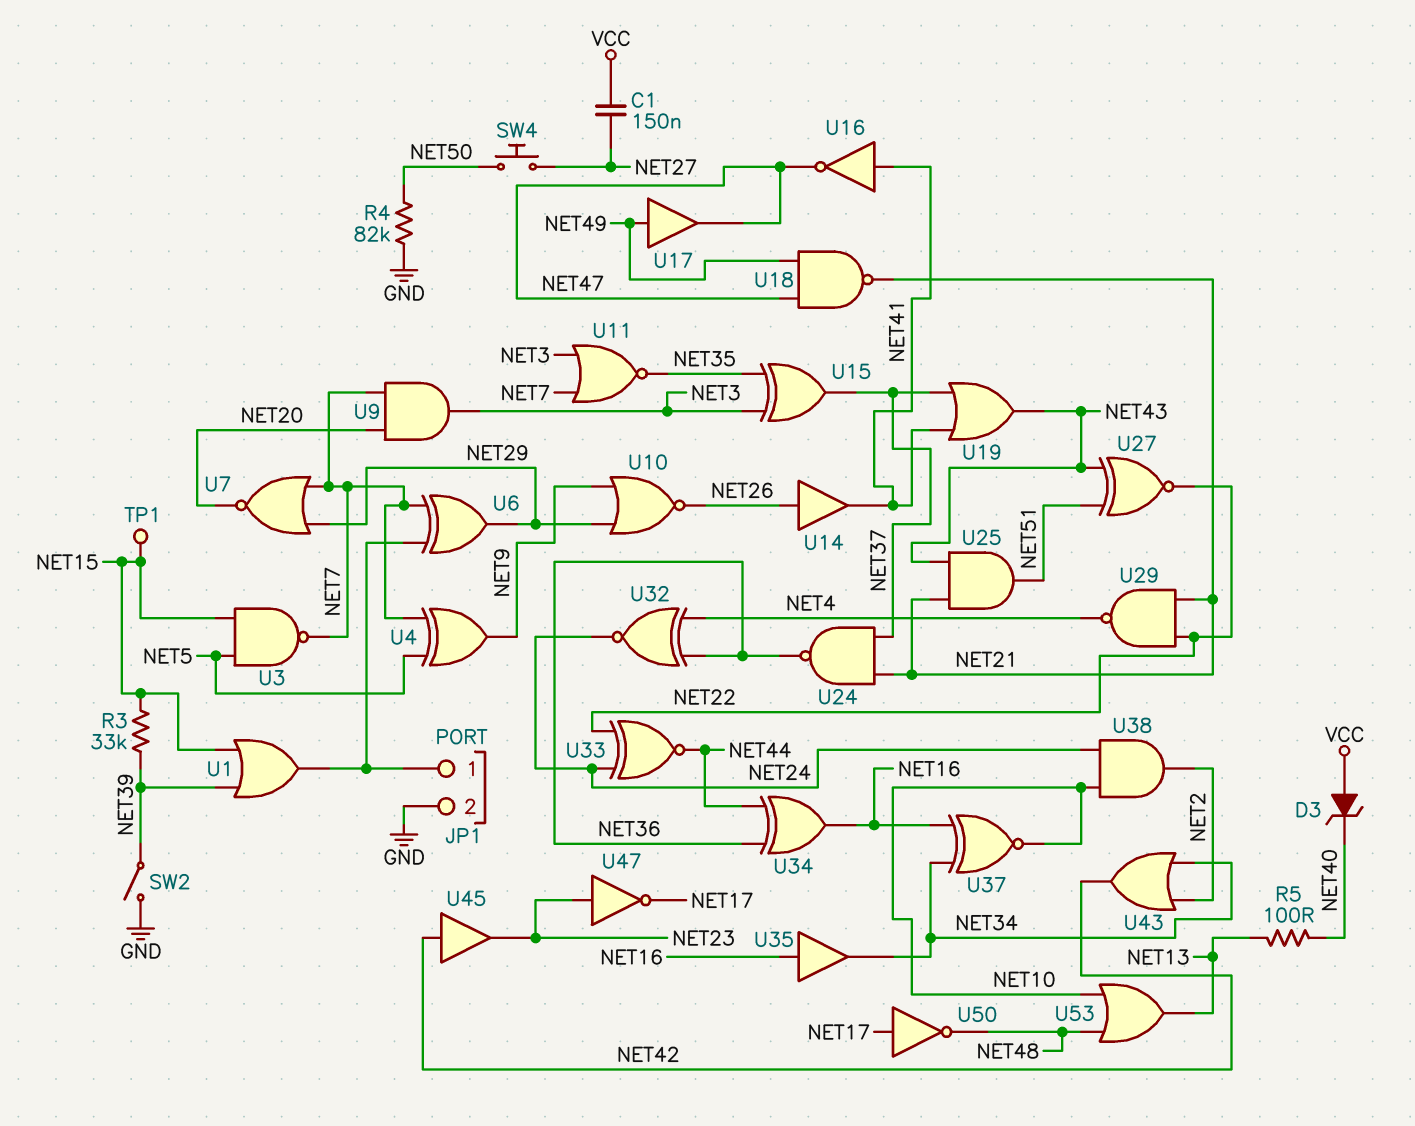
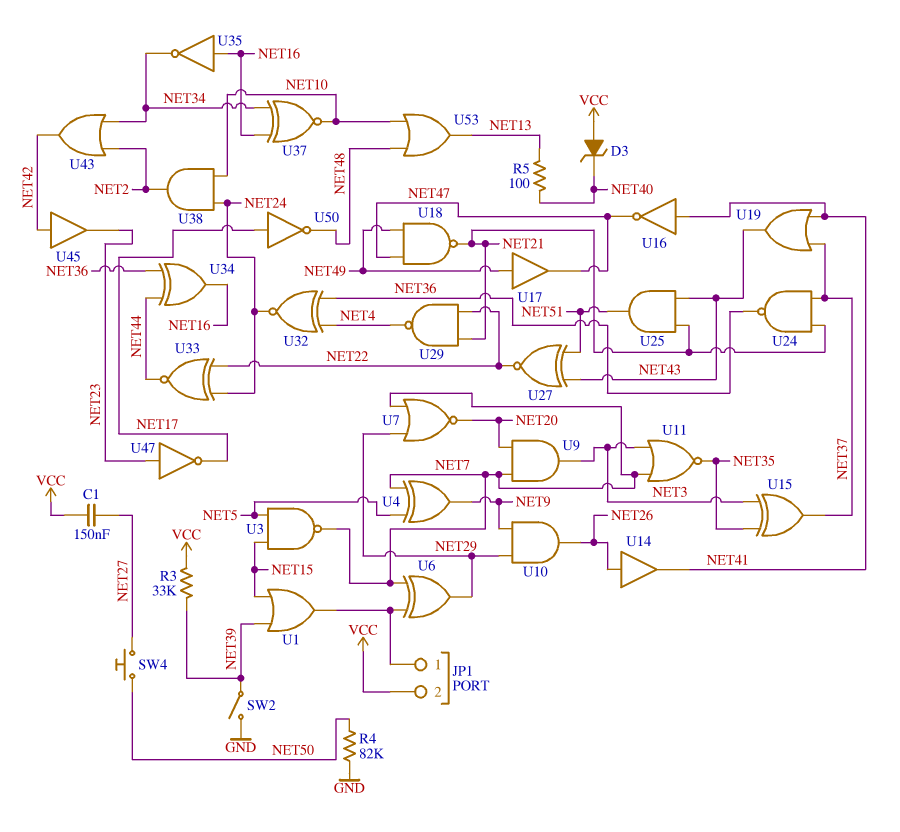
JP1 pin 2: GND -> VCC
R3: 33k (NET15, NET39) -> 33k (NET39, VCC)
TP1: test point (NET15) -> none
U10: NOR (in NET9, in NET29, out NET26) -> AND (in NET9, in NET29, out NET26)
U35: buffer (in NET16, out NET34) -> NOT (in NET16, out NET34)

